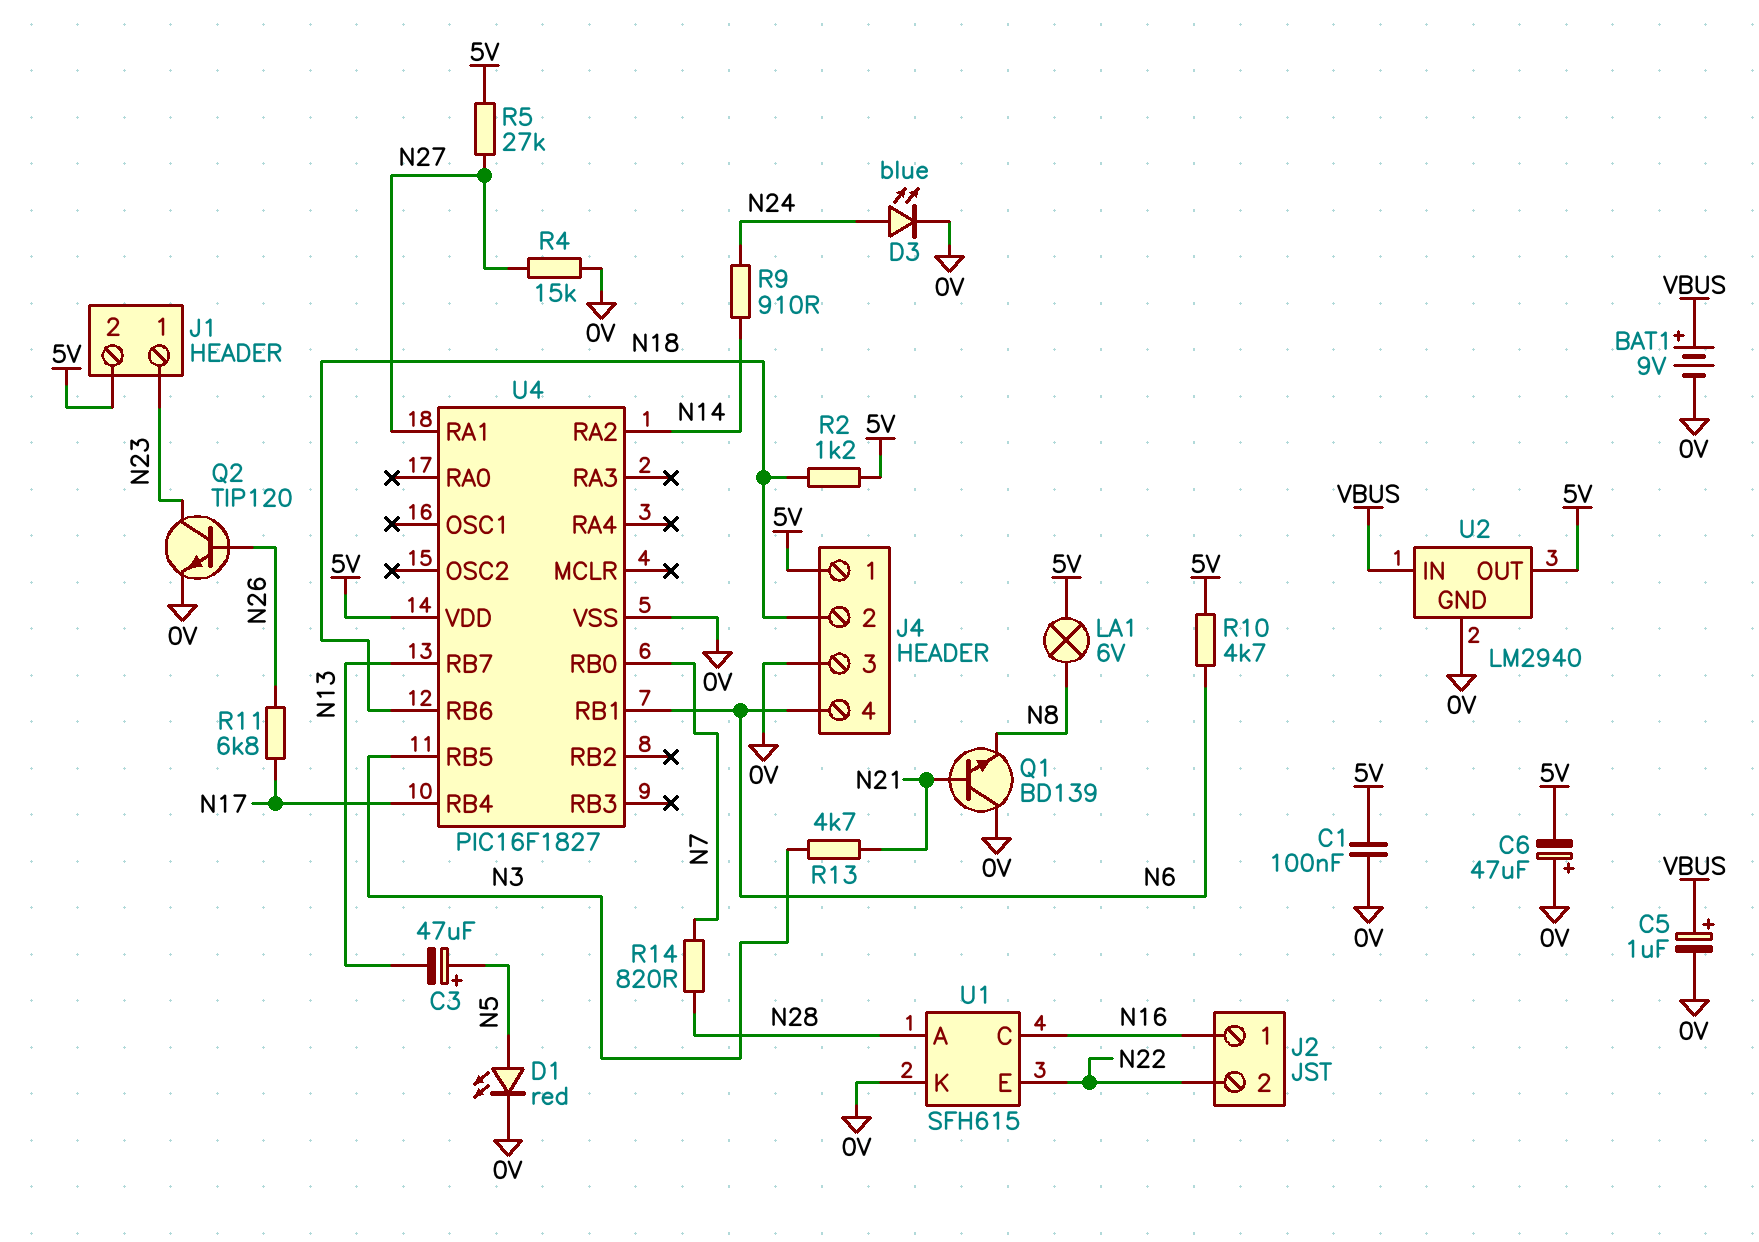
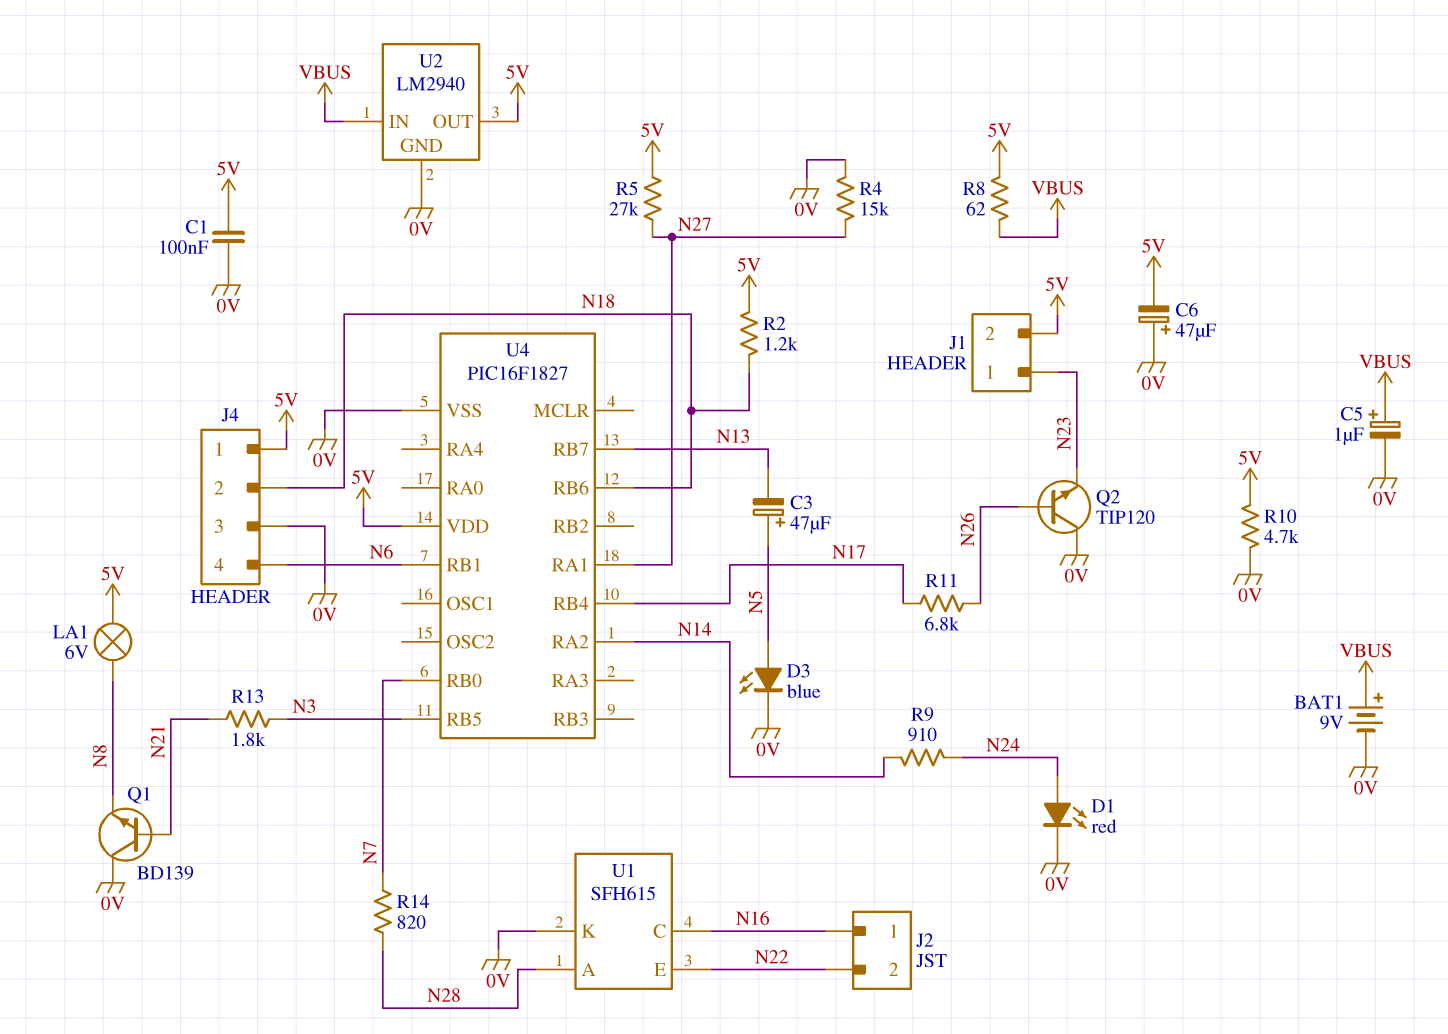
D1: LED red (A N5, K 0V) -> LED red (A N24, K 0V)
D3: LED blue (A N24, K 0V) -> LED blue (A N5, K 0V)
Q2: NPN TIP120 (B N26, C N23, E 0V) -> NPN TIP120 (B N26, C 0V, E N23)
R8: none -> 62 (5V, VBUS)
R10: 4.7k (5V, N6) -> 4.7k (0V, 5V)
R13: 4.7k (N3, N21) -> 1.8k (N3, N21)

